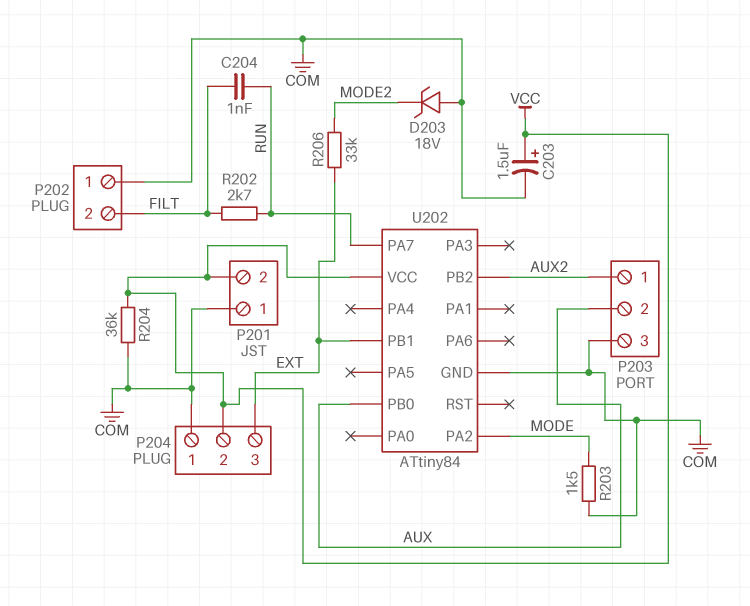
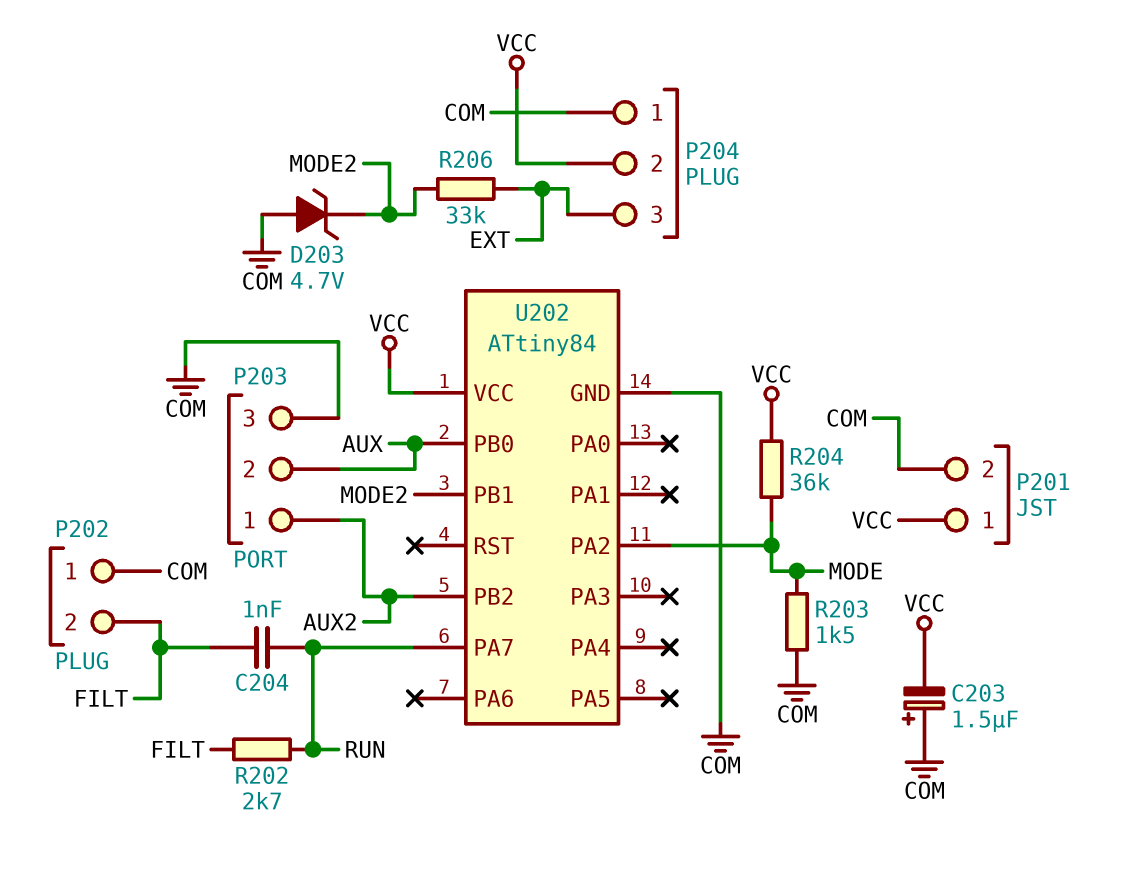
C203: 1.5uF (plus VCC, minus COM) -> 1.5uF (plus COM, minus VCC)
D203: zener 18V (A COM, K MODE2) -> zener 4.7V (A COM, K MODE2)
P201 pin 1: COM -> VCC
P201 pin 2: VCC -> COM
R204: 36k (COM, VCC) -> 36k (MODE, VCC)
U202 pin PB1: EXT -> MODE2

